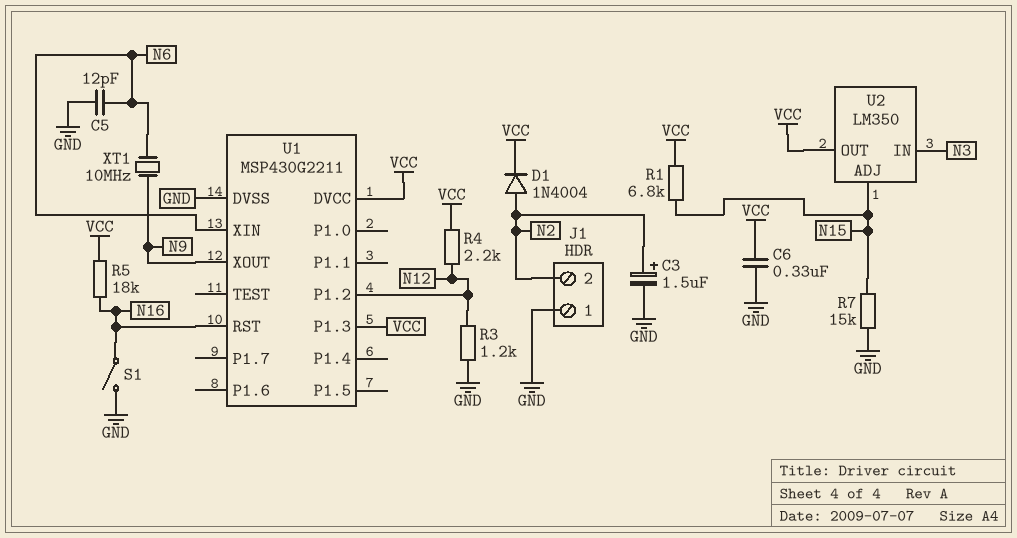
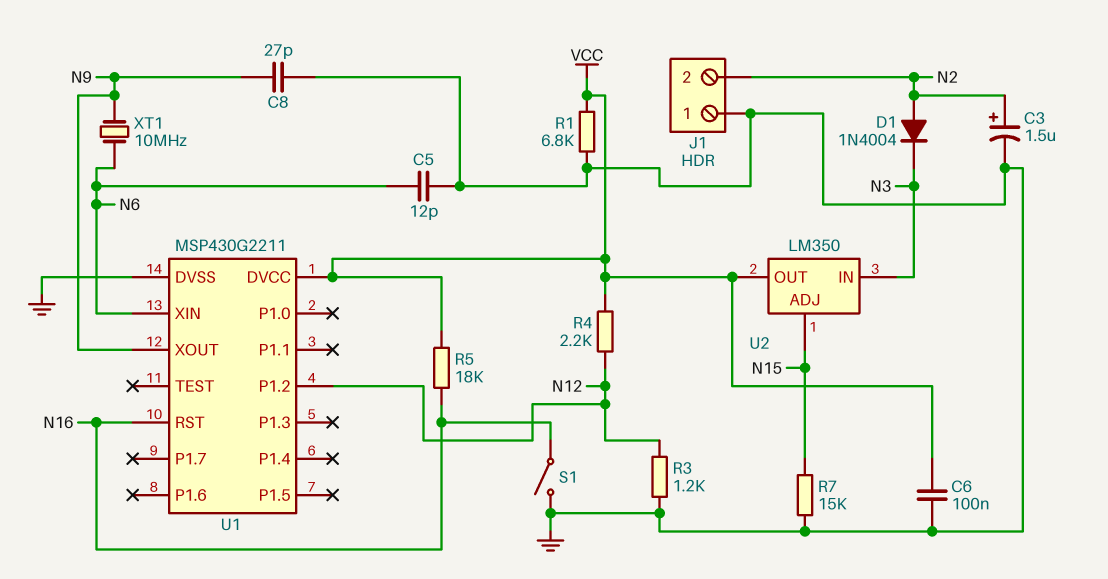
C6: 330nF (GND, VCC) -> 100nF (GND, VCC)
C8: none -> 27pF (GND, N9)
D1: diode 1N4004 (A N2, K VCC) -> diode 1N4004 (A N2, K N3)
R1: 6.8k (N15, VCC) -> 6.8k (GND, VCC)
U1 pin P1.3: VCC -> none

